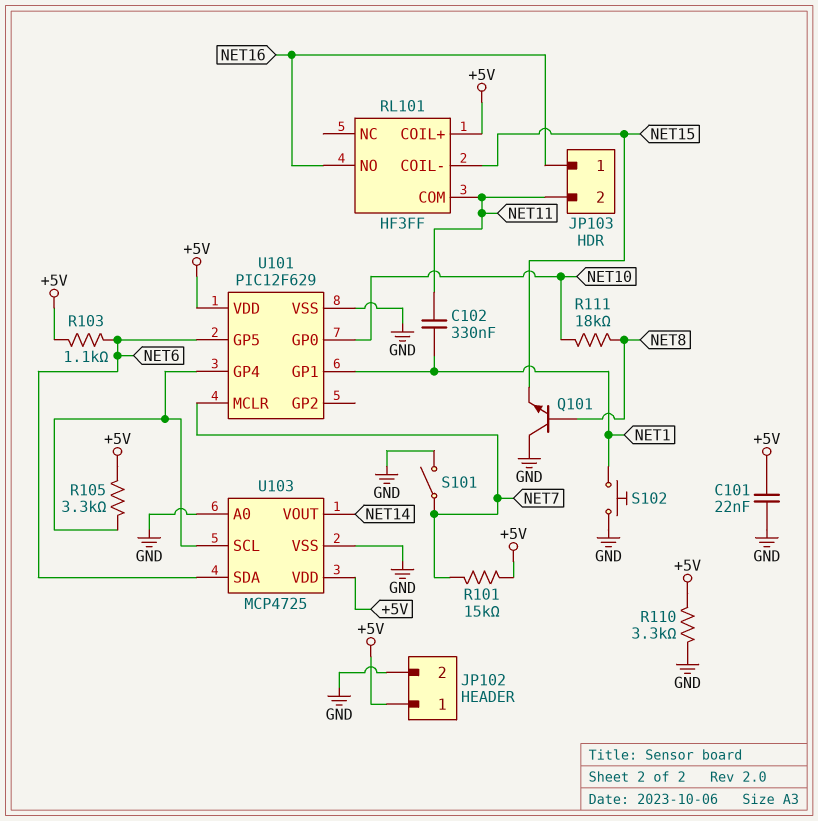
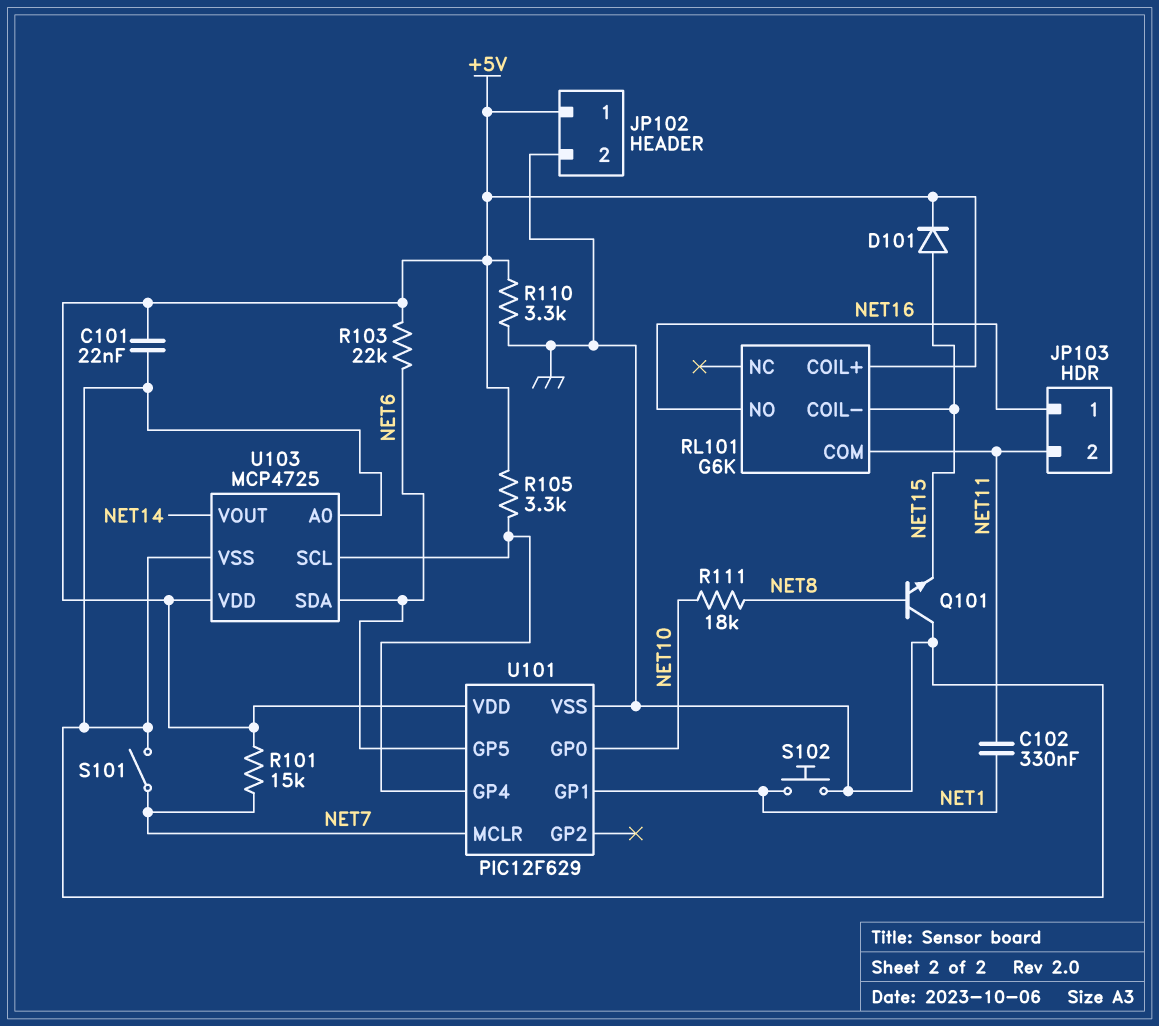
D101: none -> diode (A NET15, K +5V)
R103: 1.1k (+5V, NET6) -> 22k (+5V, NET6)
RL101: HF3FF -> G6K

